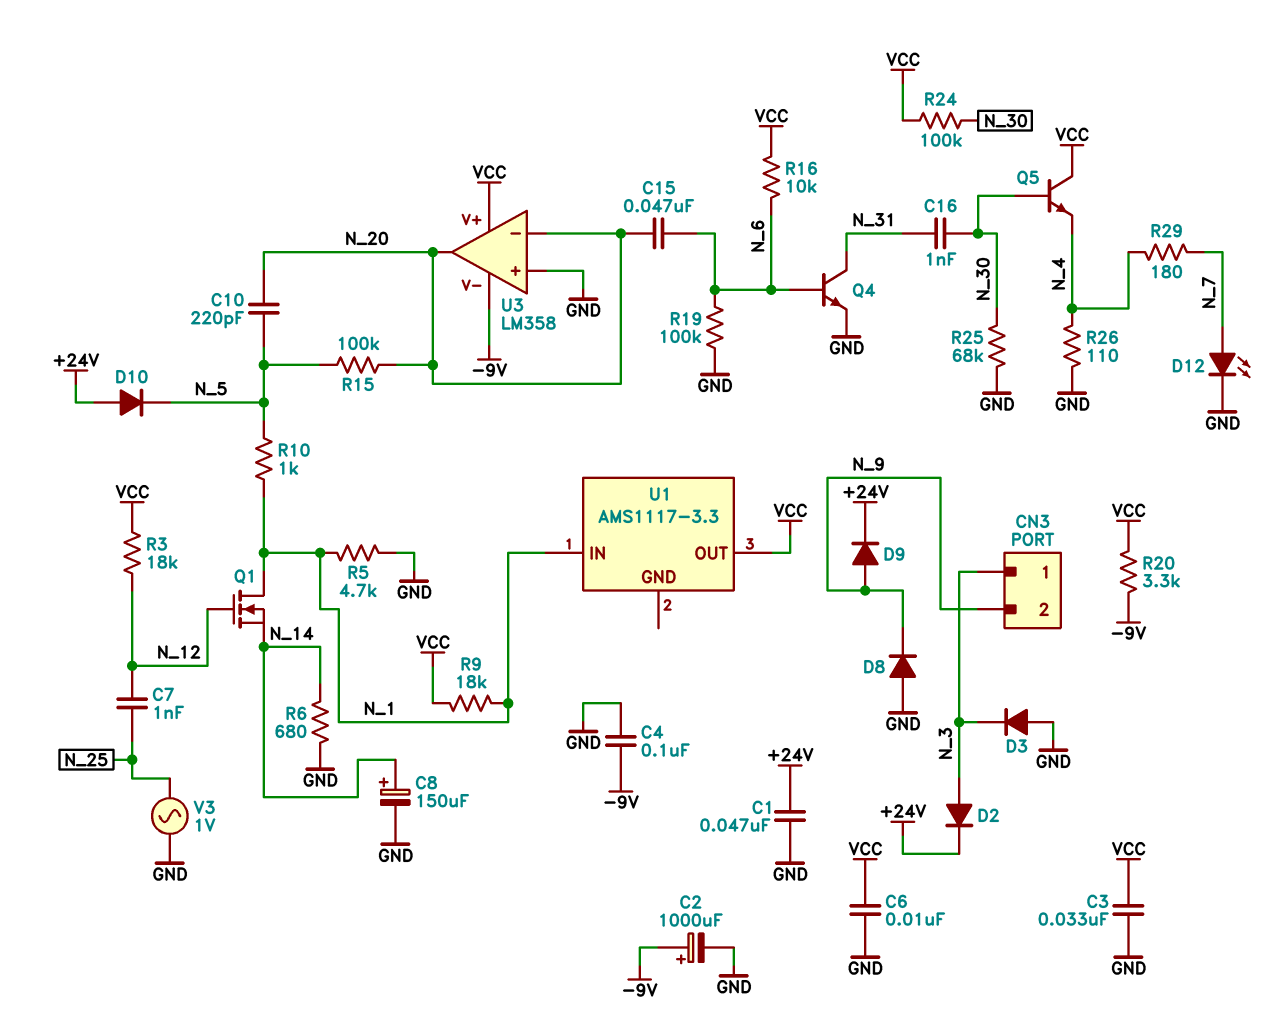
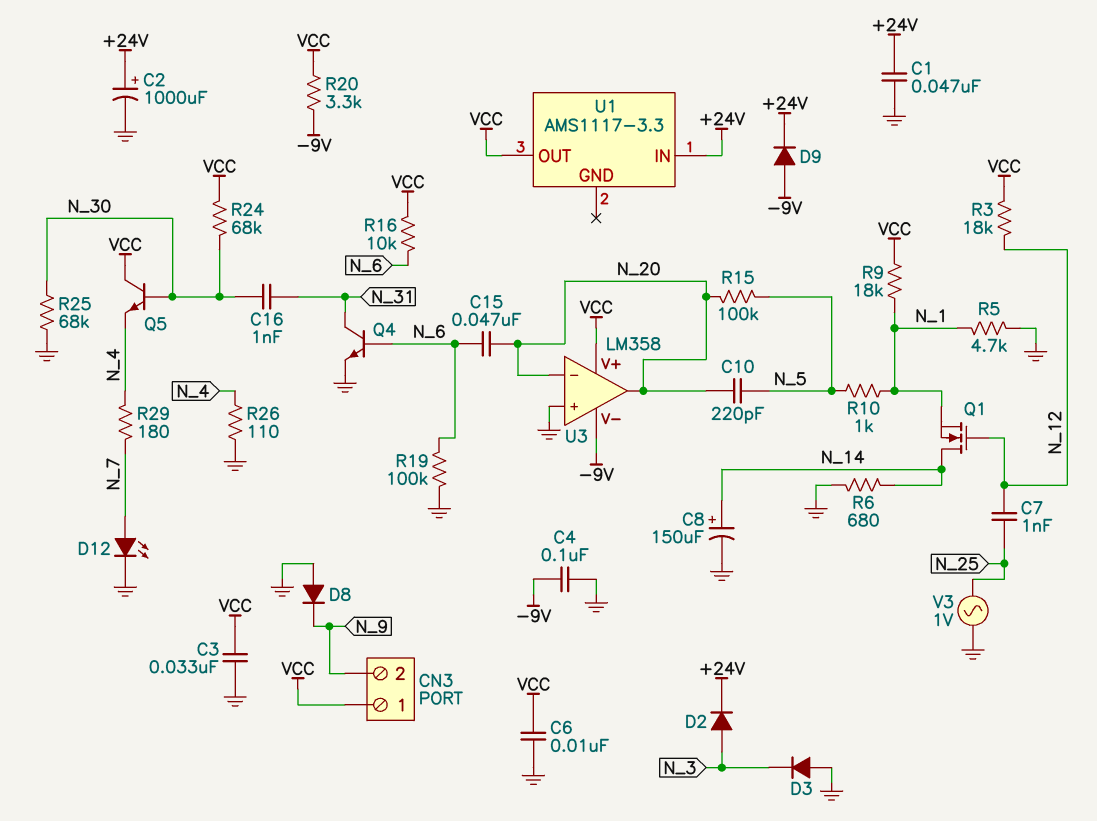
C2: 1000uF (plus -9V, minus GND) -> 1000uF (plus +24V, minus GND)
CN3 pin 1: N_3 -> VCC
D9: diode (A N_9, K +24V) -> diode (A -9V, K +24V)
D10: diode (A +24V, K N_5) -> none
Q1: NMOS (G N_12, D N_1, S N_14) -> NMOS (G N_12, D N_14, S N_1)
R24: 100k (N_30, VCC) -> 68k (N_30, VCC)
U1 pin IN: N_1 -> +24V

